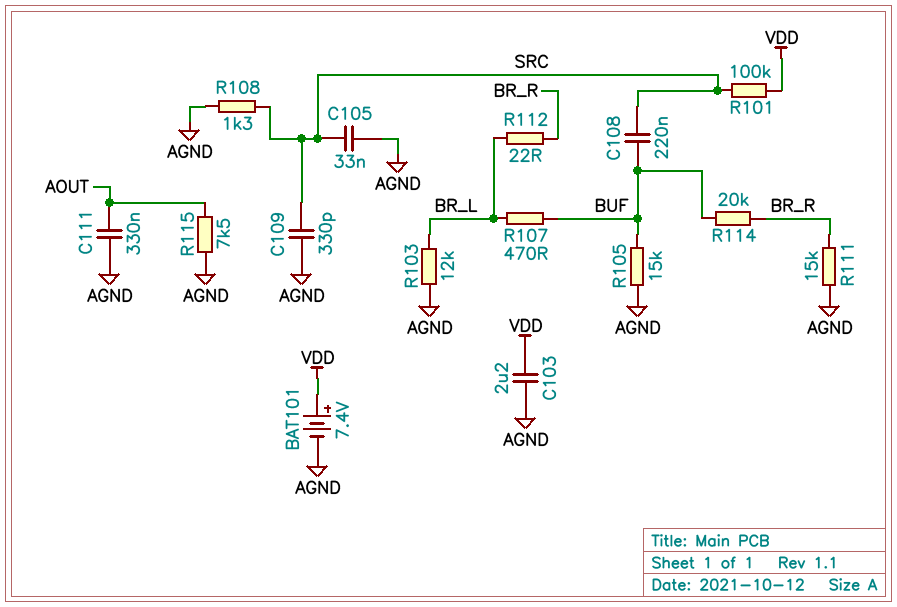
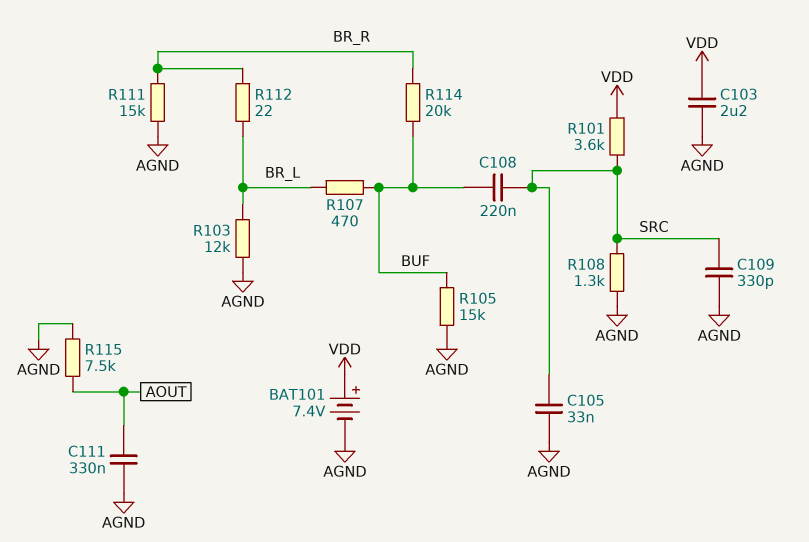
R101: 100k (SRC, VDD) -> 3.6k (SRC, VDD)

